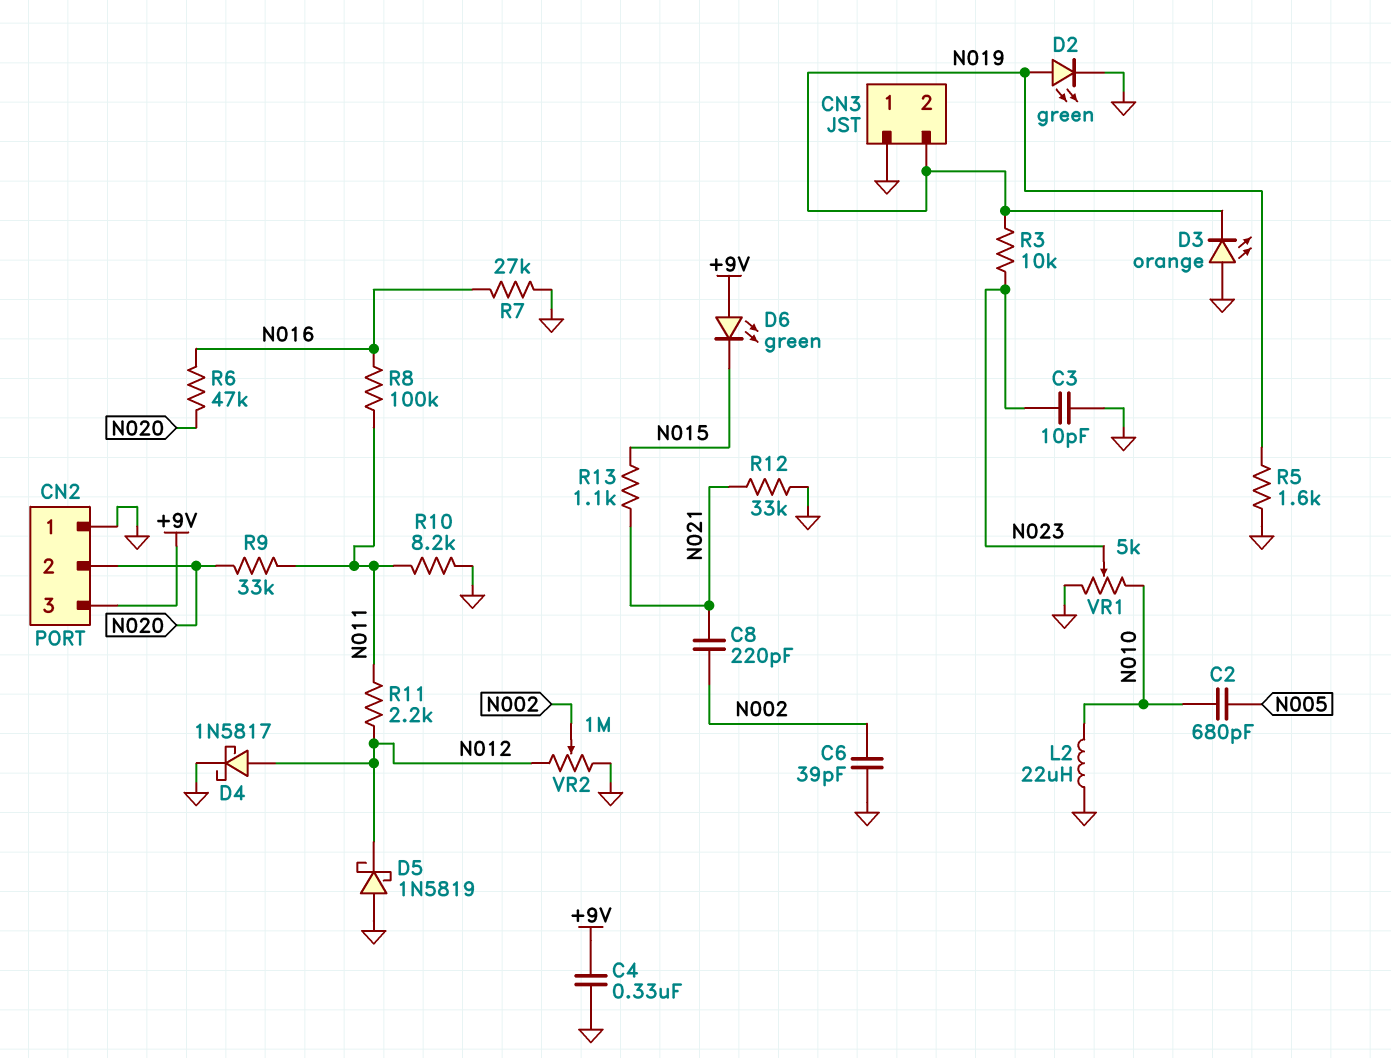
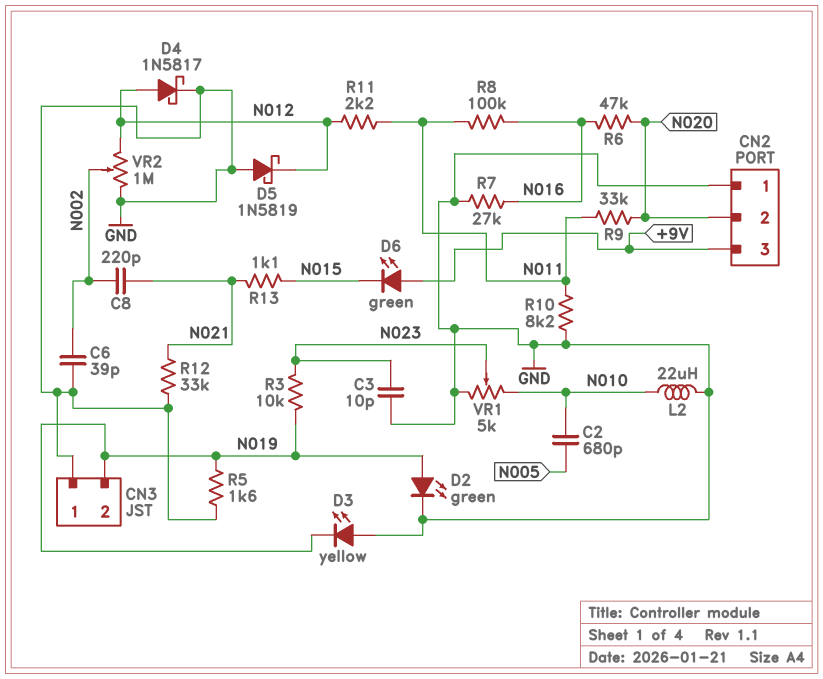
C4: 330nF (+9V, GND) -> none
D3: LED orange (A GND, K N019) -> LED yellow (A GND, K N019)

